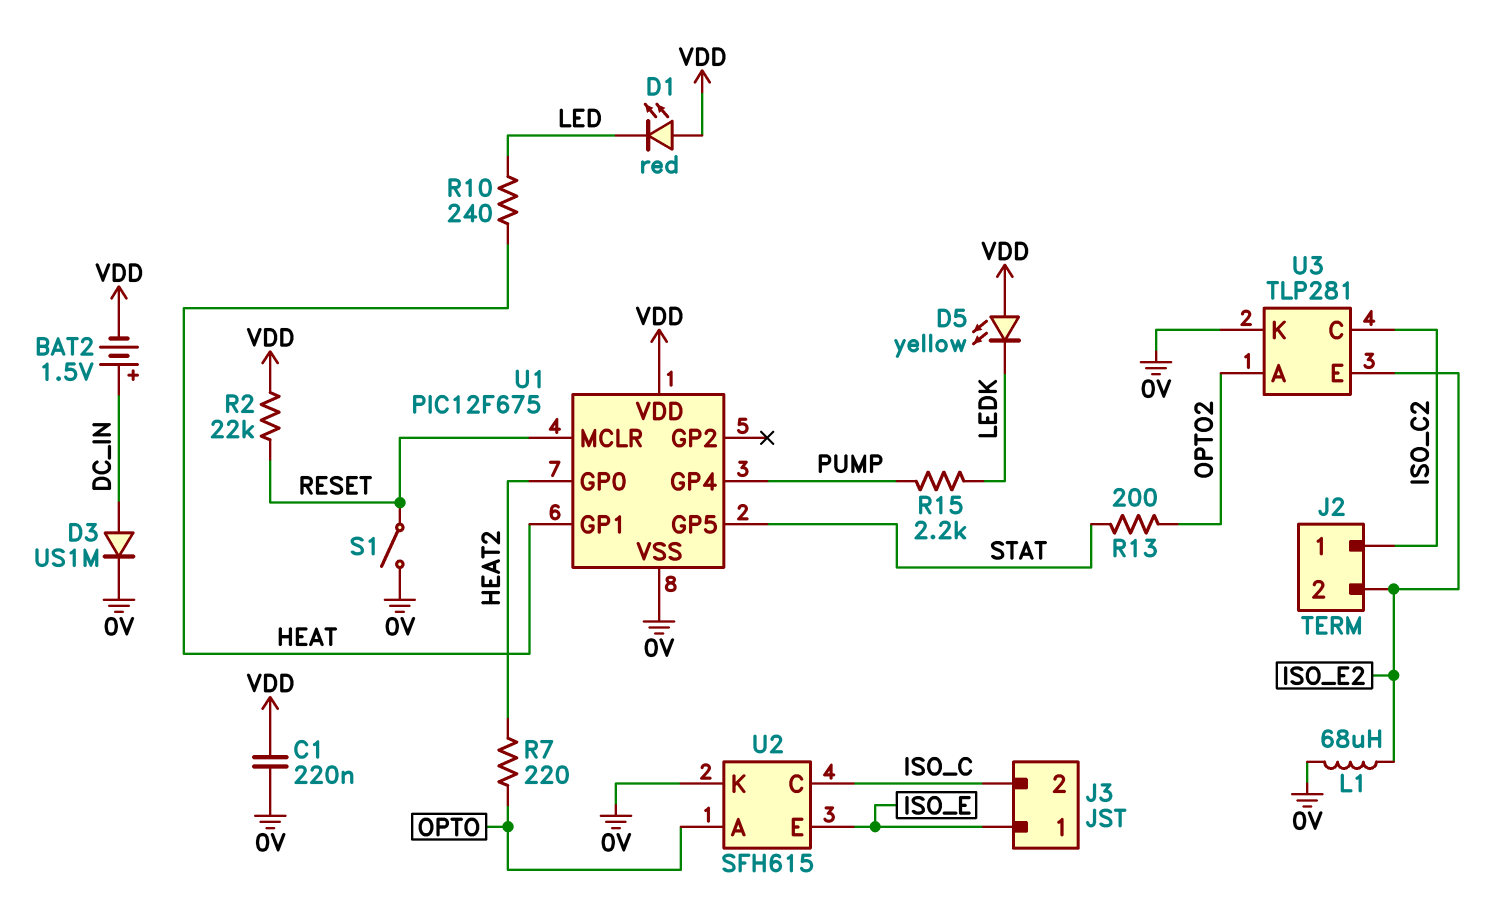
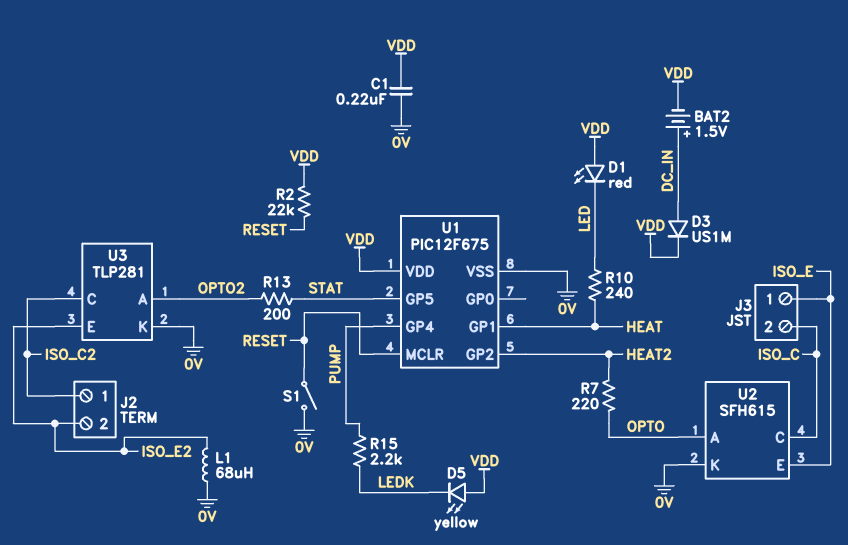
D3: diode US1M (A DC_IN, K 0V) -> diode US1M (A DC_IN, K VDD)
U1 pin GP0: HEAT2 -> none
U1 pin GP2: none -> HEAT2

